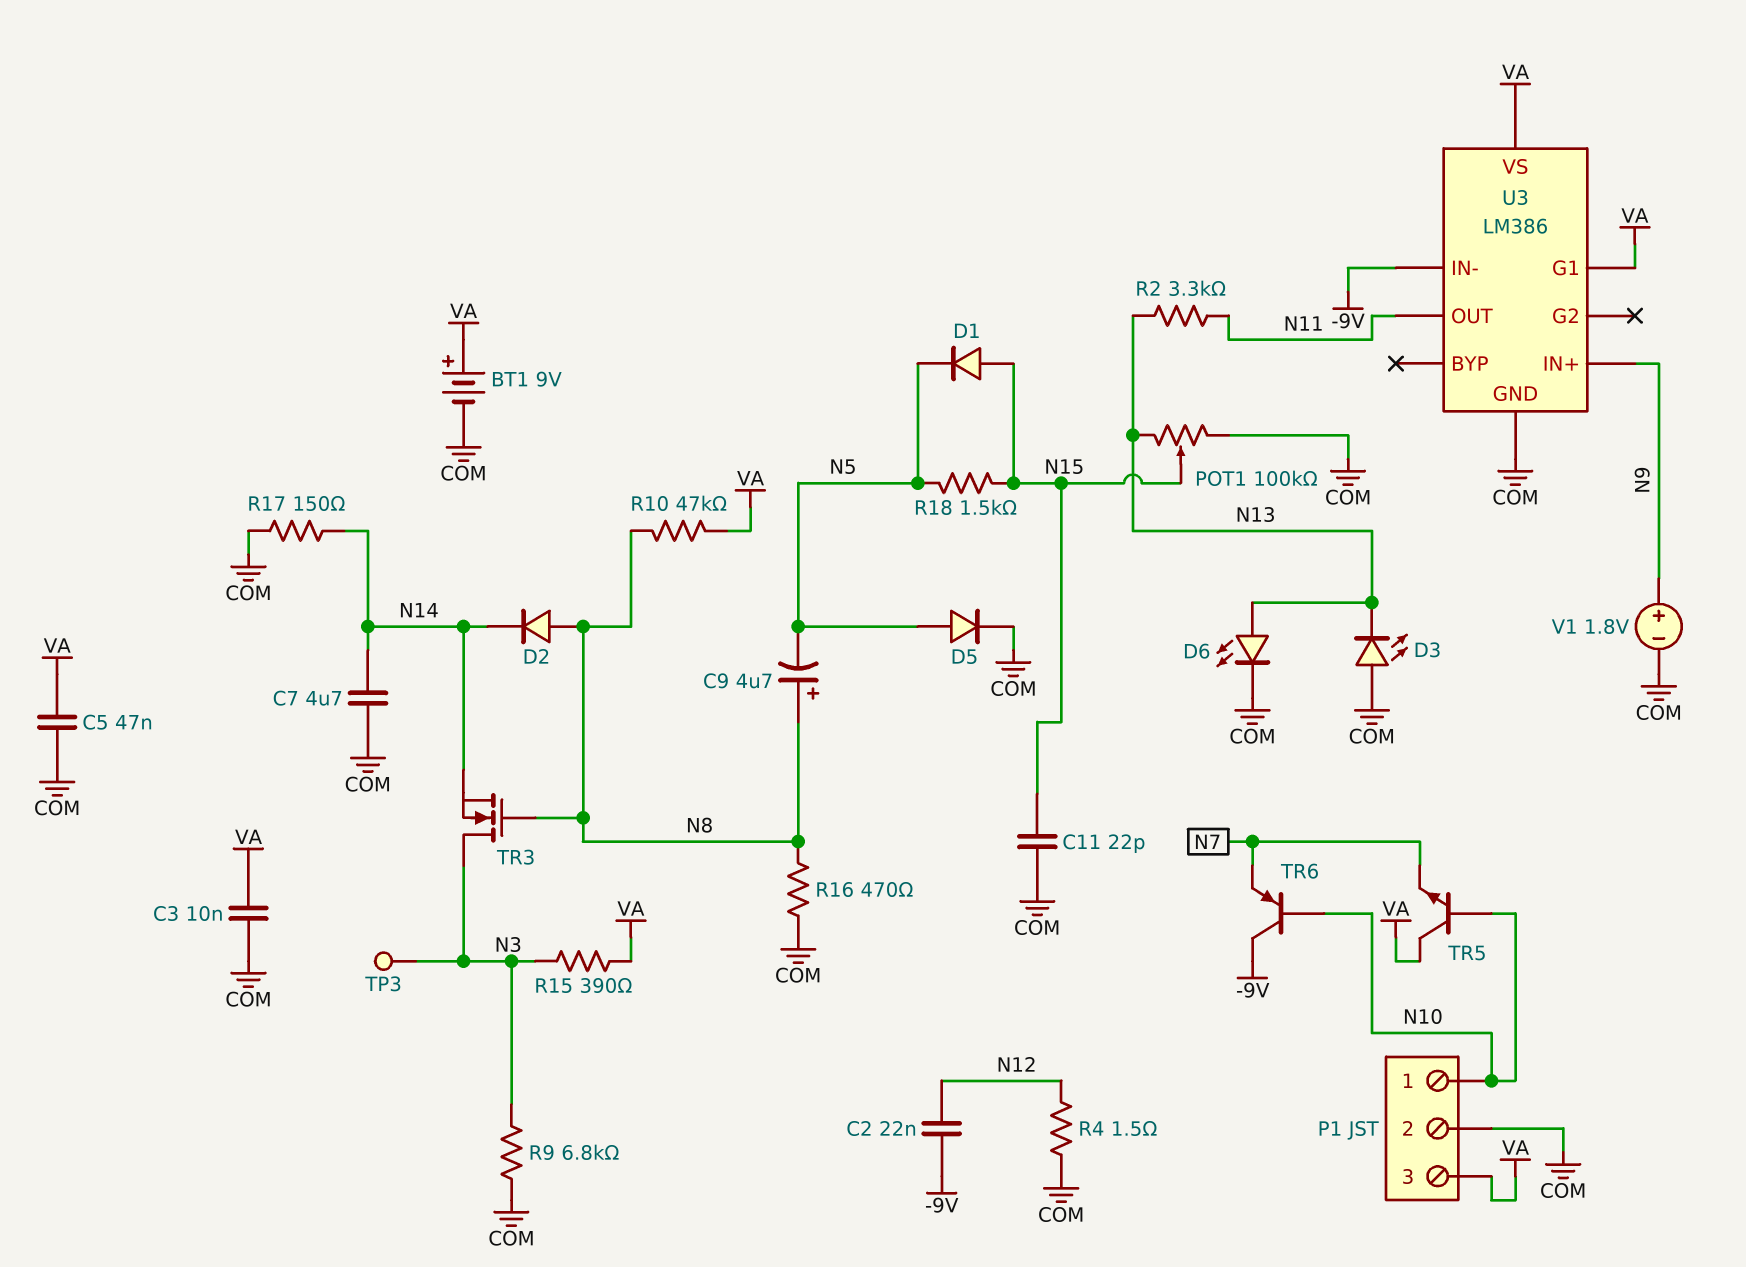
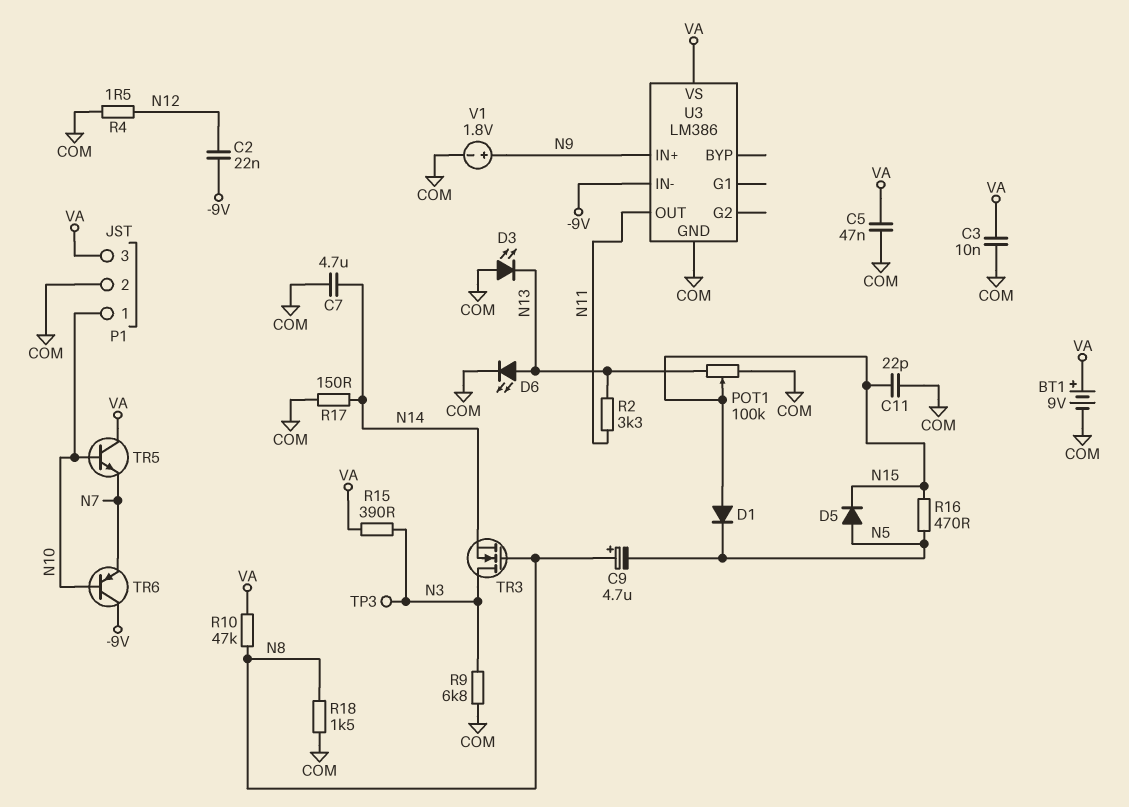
D2: diode (A N8, K N14) -> none
D5: diode (A N5, K COM) -> diode (A N5, K N15)
R16: 470 (COM, N8) -> 470 (N5, N15)
R18: 1.5k (N5, N15) -> 1.5k (COM, N8)
U3 pin G1: VA -> none

